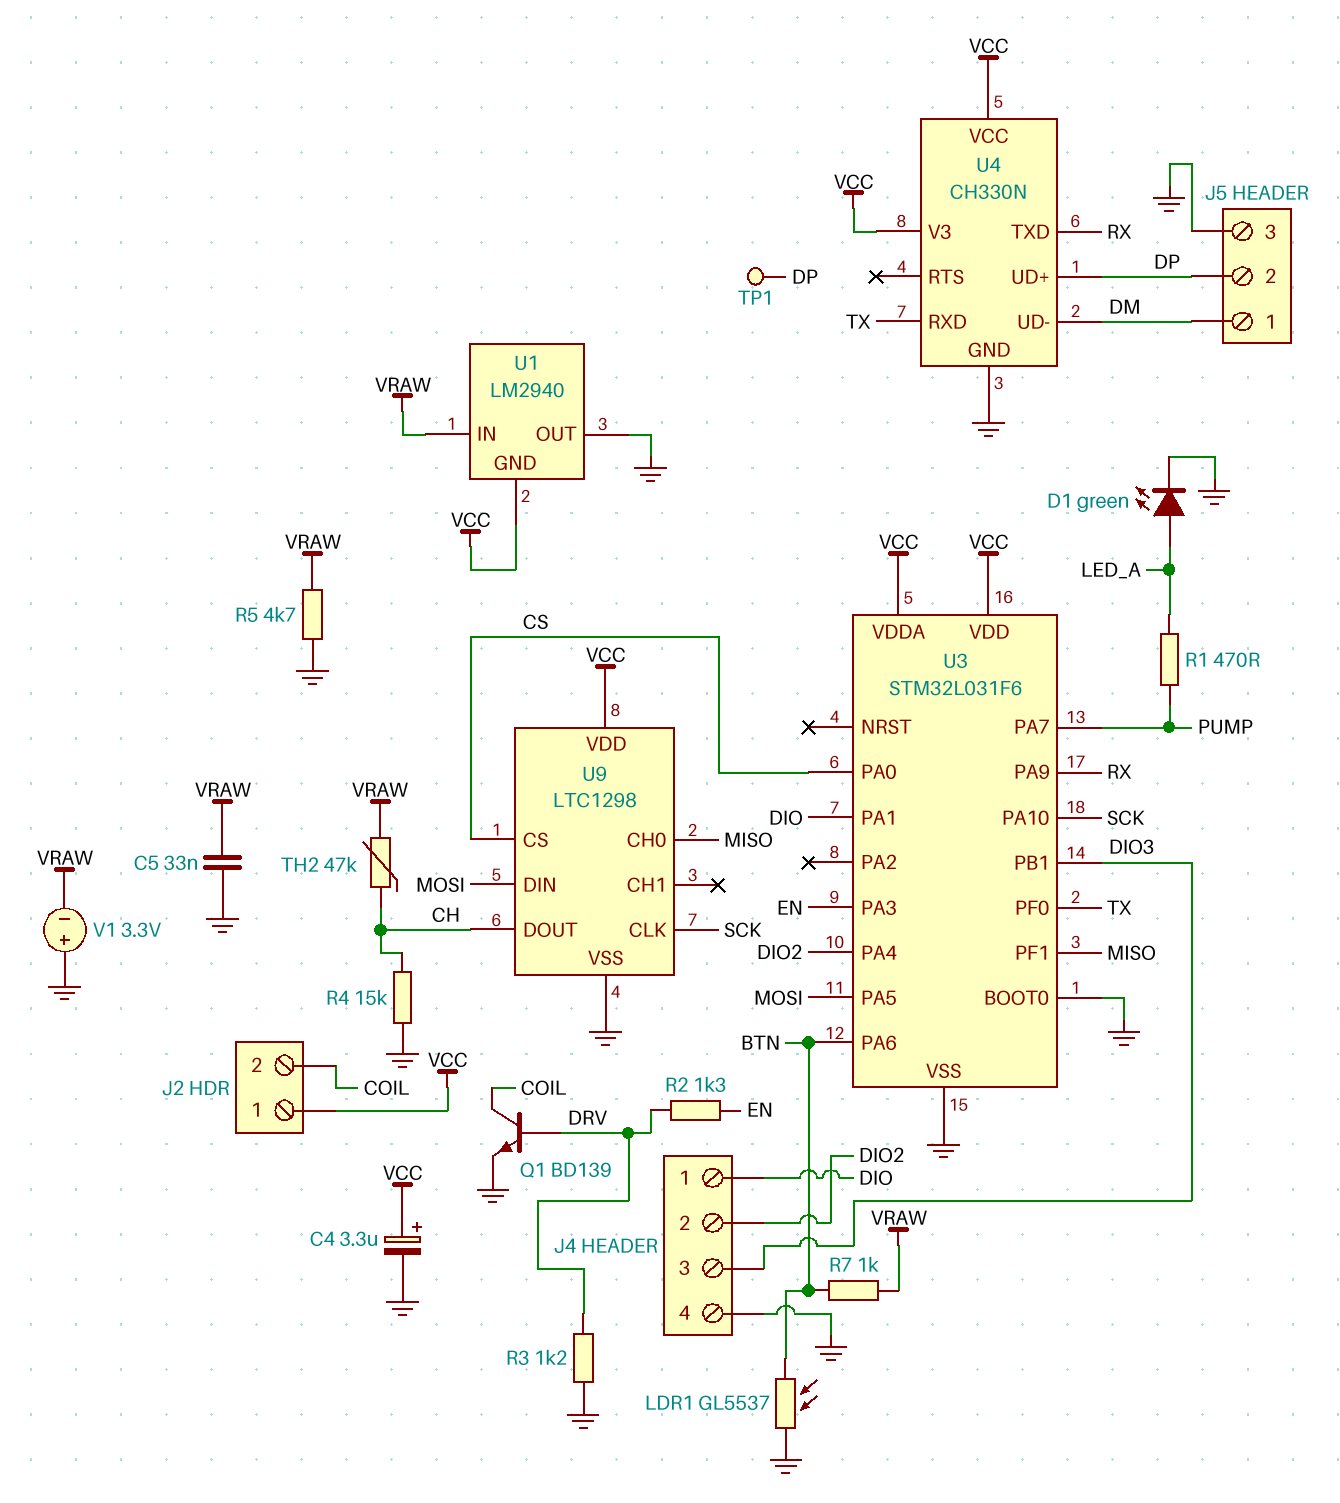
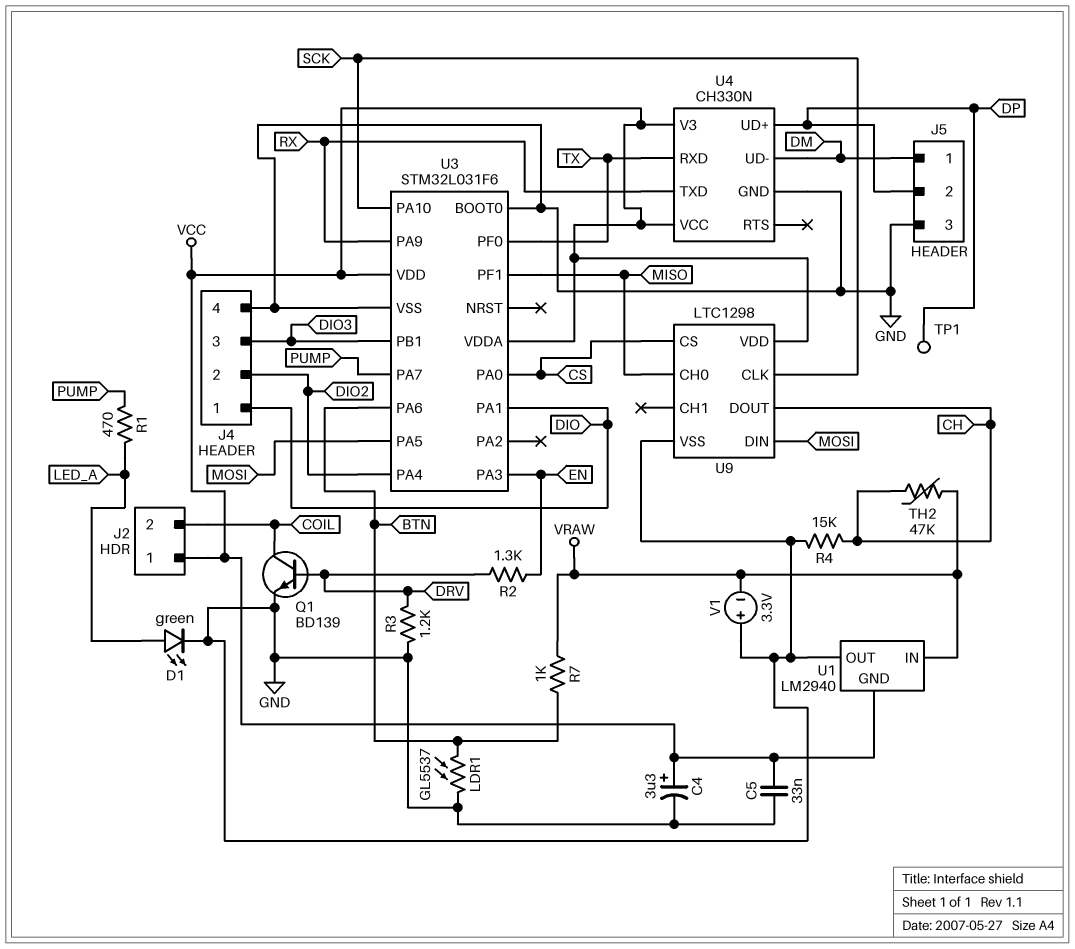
C5: 33nF (GND, VRAW) -> 33nF (GND, VCC)
R5: 4.7k (GND, VRAW) -> none

